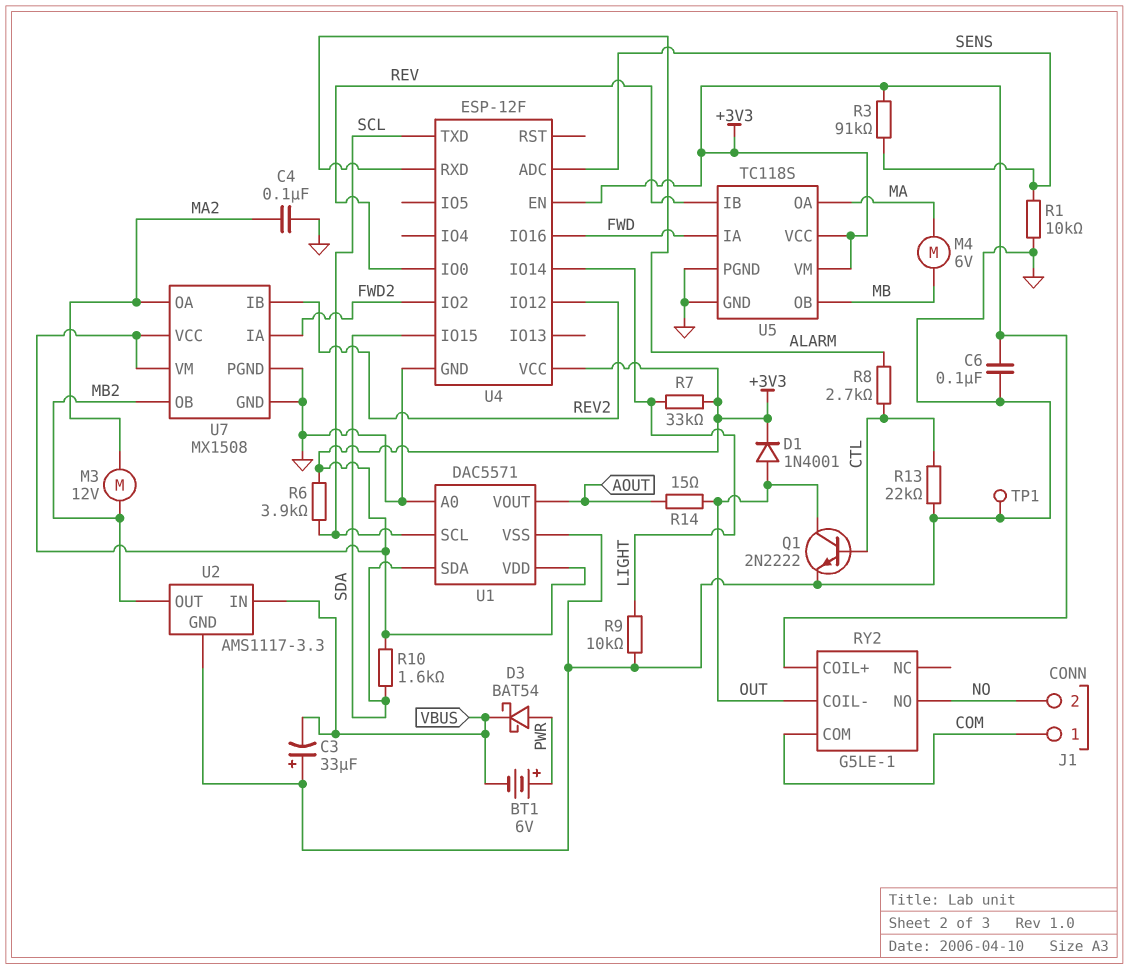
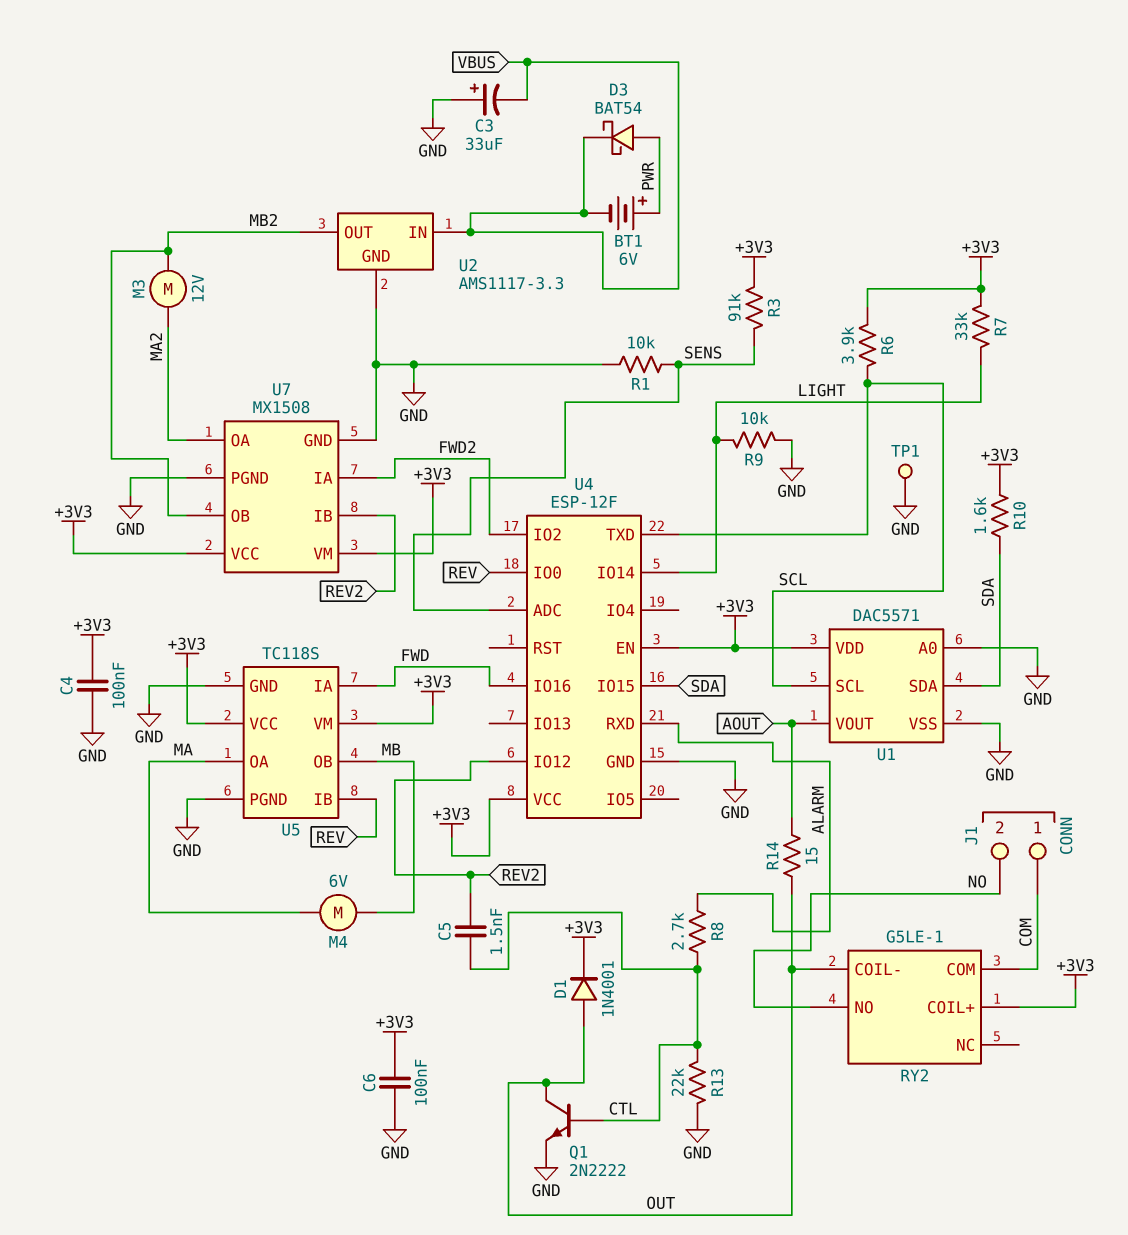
C4: 100nF (GND, MA2) -> 100nF (+3V3, GND)
C5: none -> 1.5nF (CTL, REV2)

